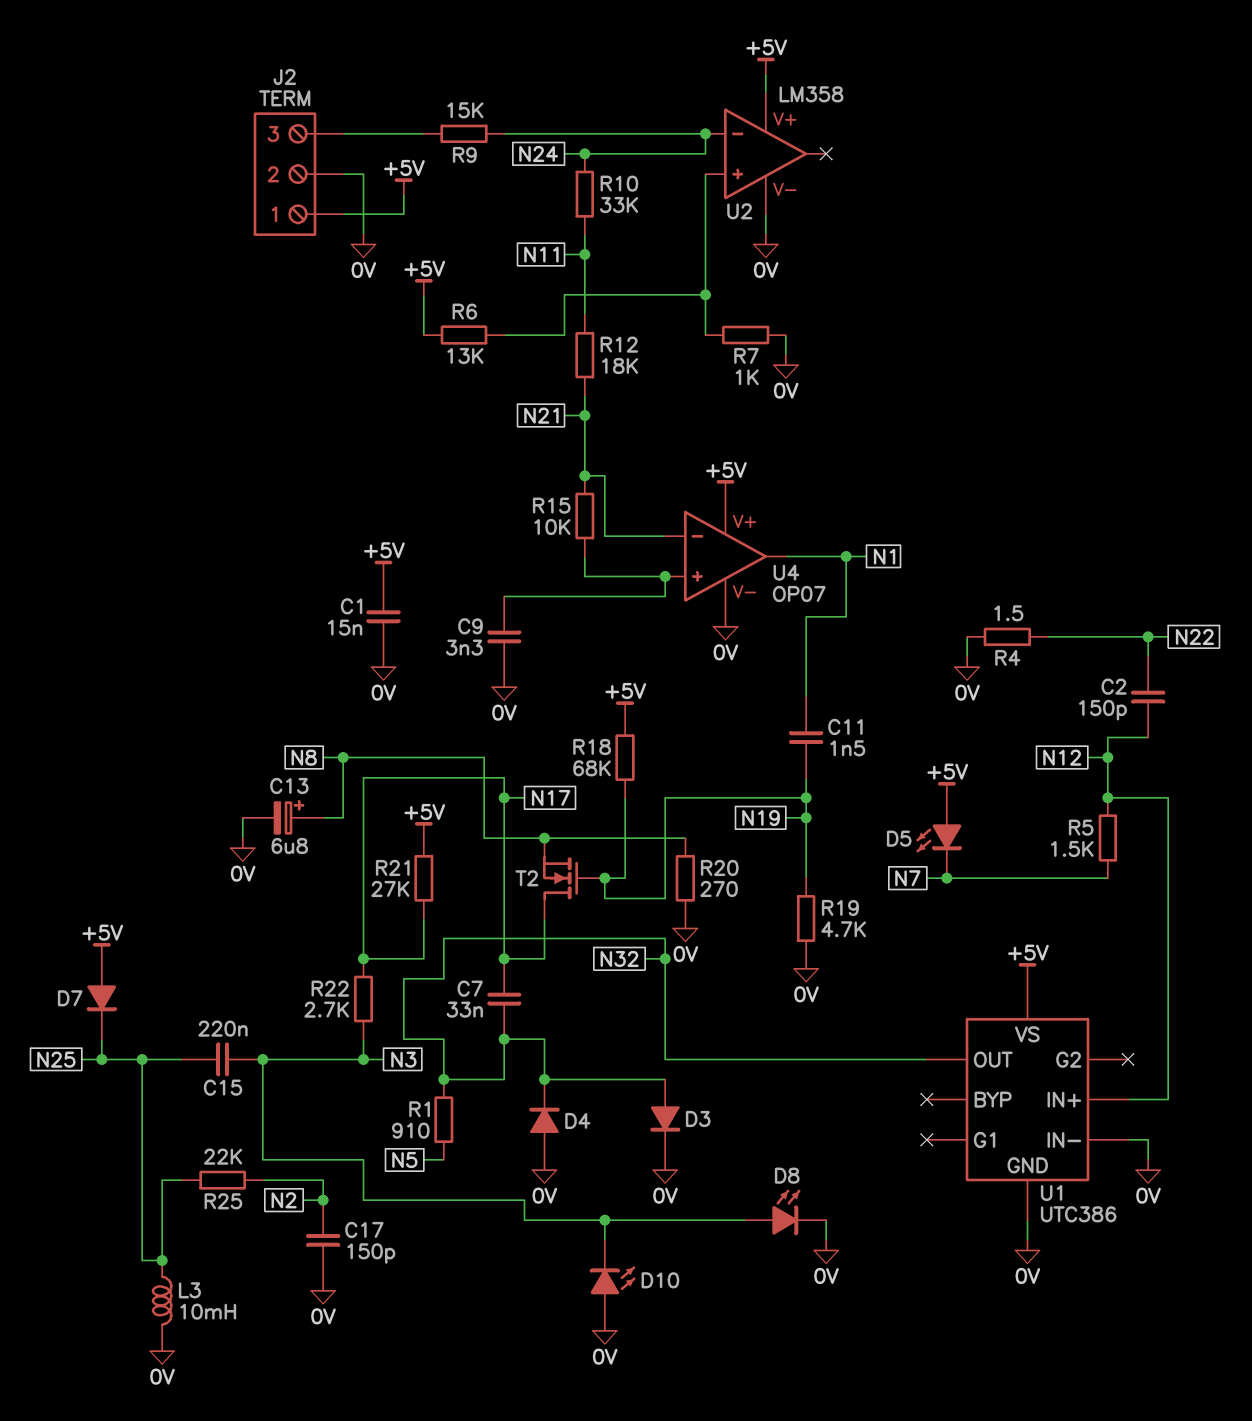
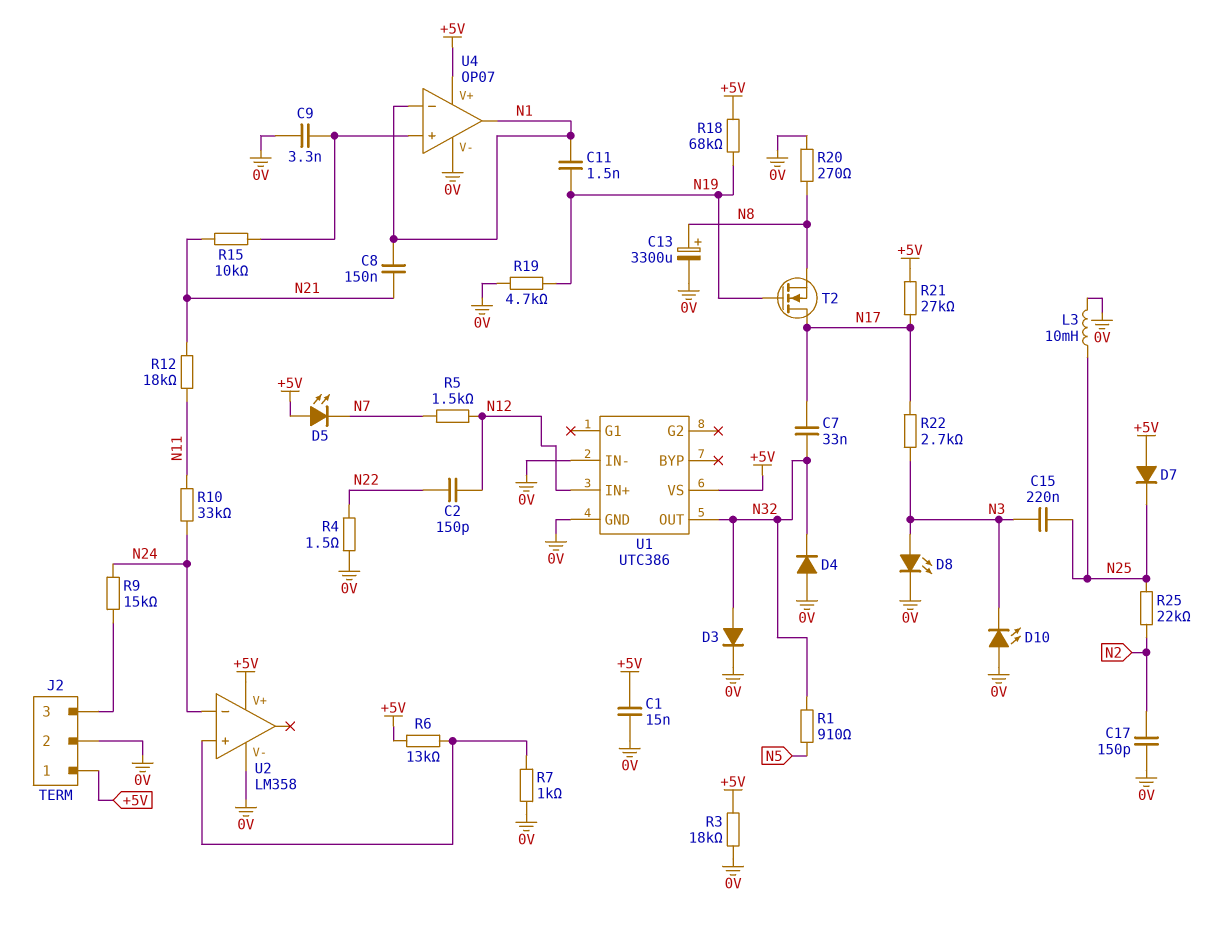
C8: none -> 150nF (N1, N21)
C13: 6.8uF (plus N8, minus 0V) -> 3300uF (plus N8, minus 0V)
R3: none -> 18k (+5V, 0V)
U4 pin in-: N21 -> N1

